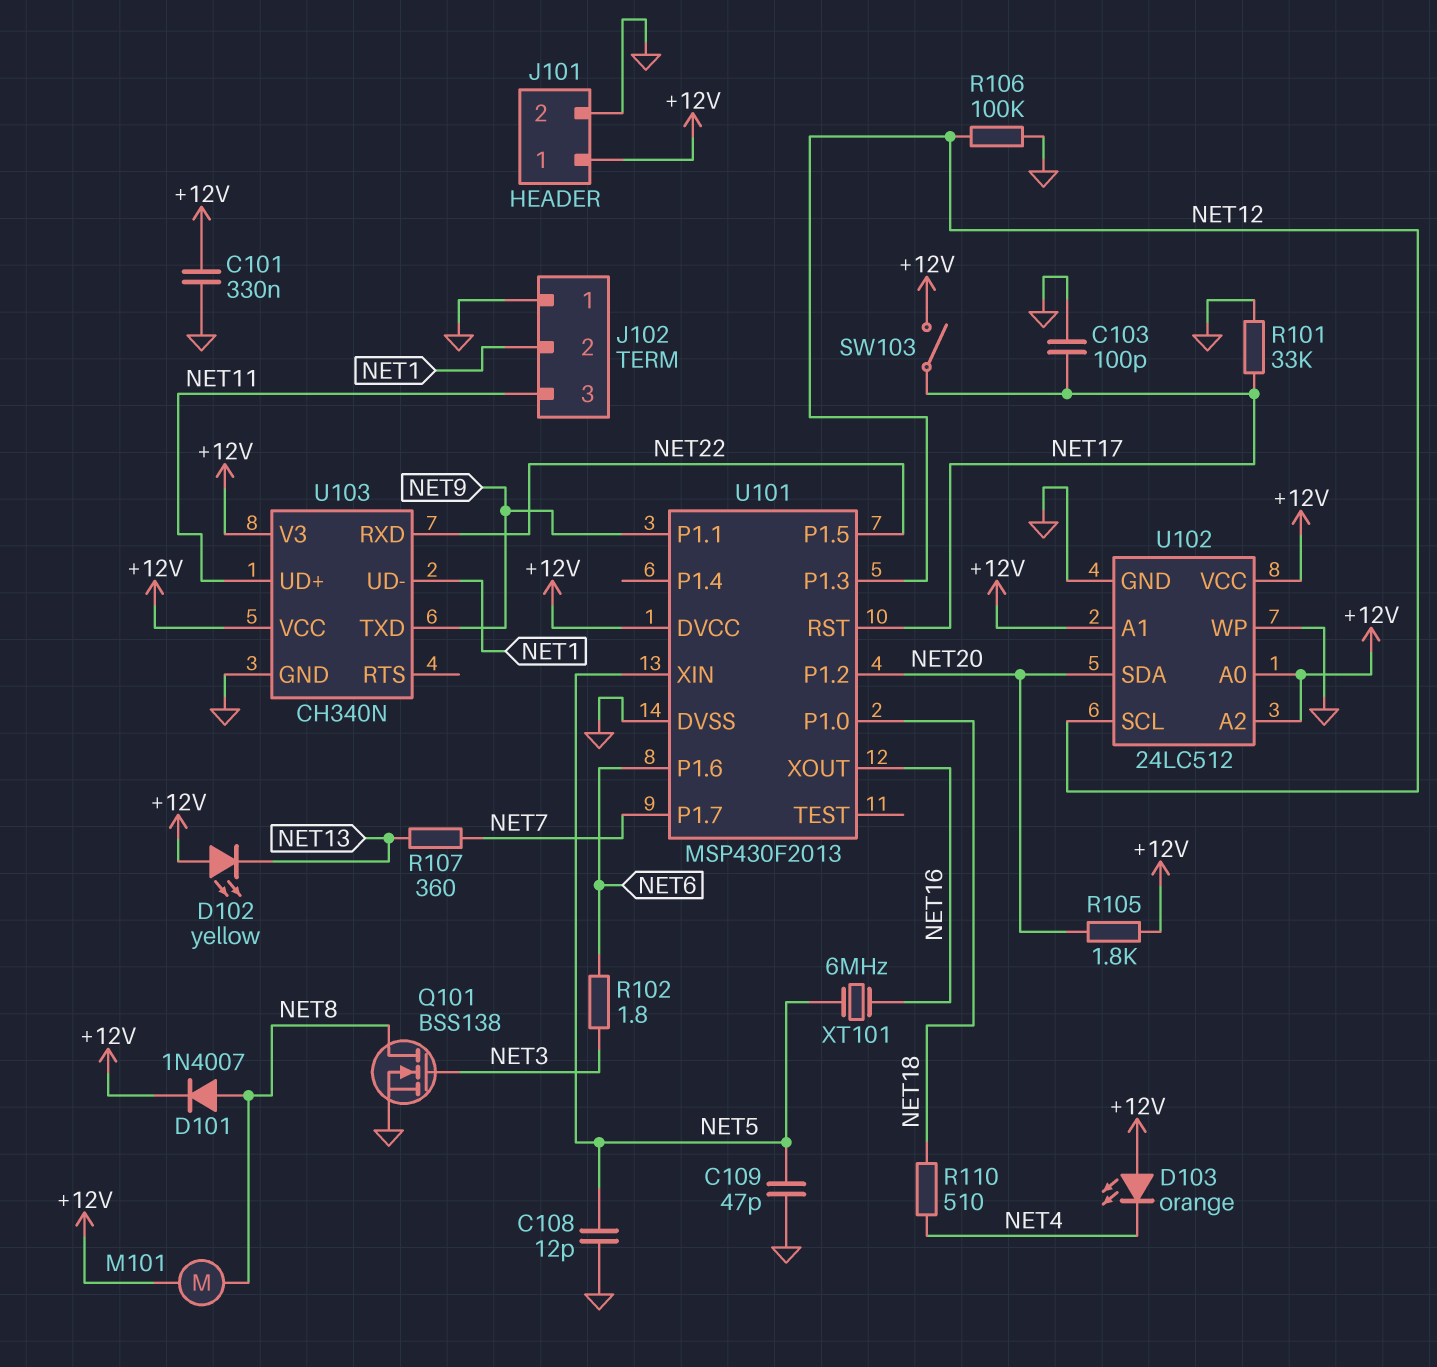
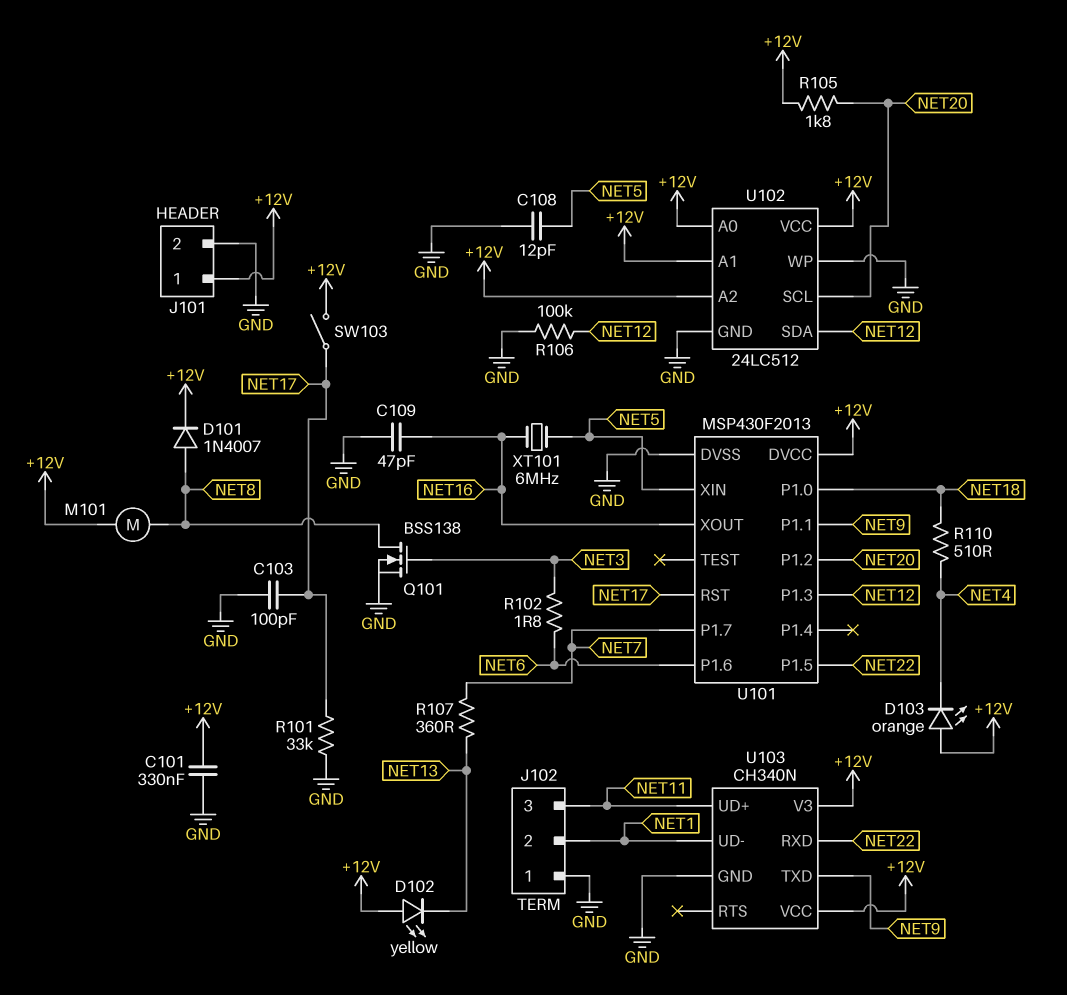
C109: 47pF (GND, NET5) -> 47pF (GND, NET16)
U102 pin SCL: NET12 -> NET20
U102 pin SDA: NET20 -> NET12

